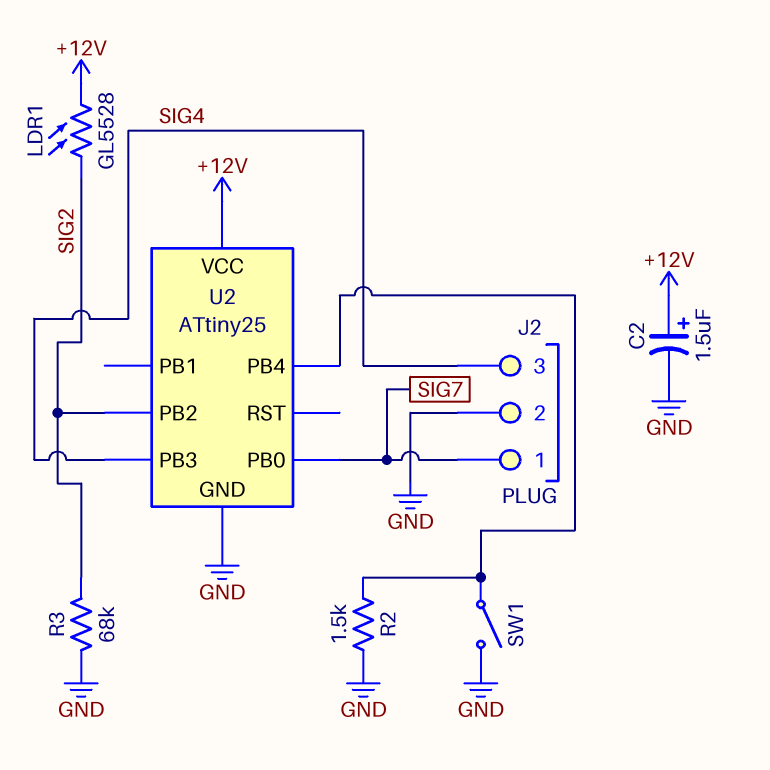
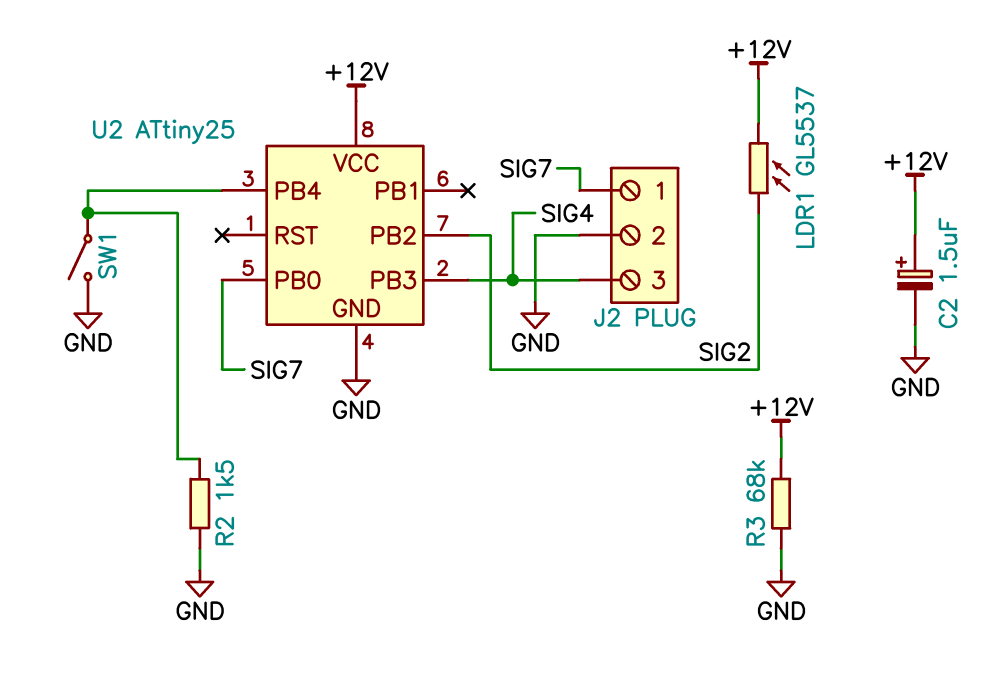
LDR1: GL5528 (+12V, SIG2) -> GL5537 (+12V, SIG2)
R3: 68k (GND, SIG2) -> 68k (+12V, GND)

